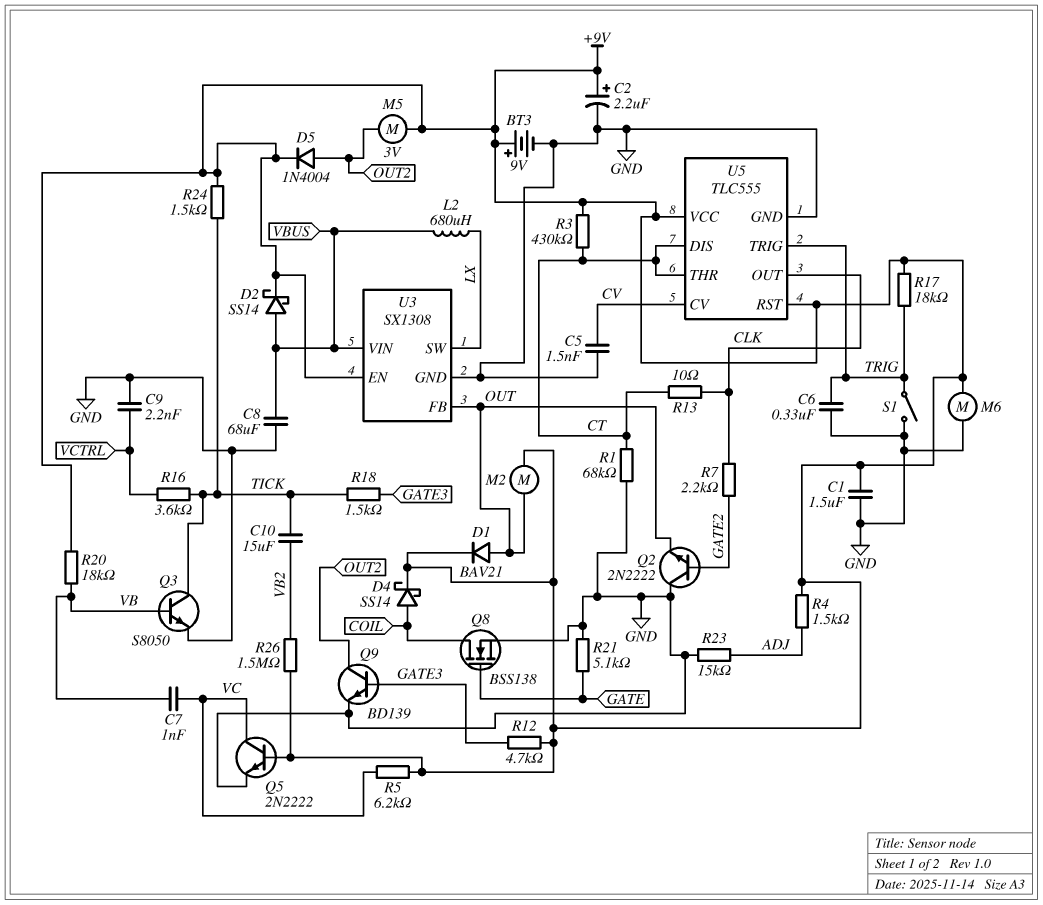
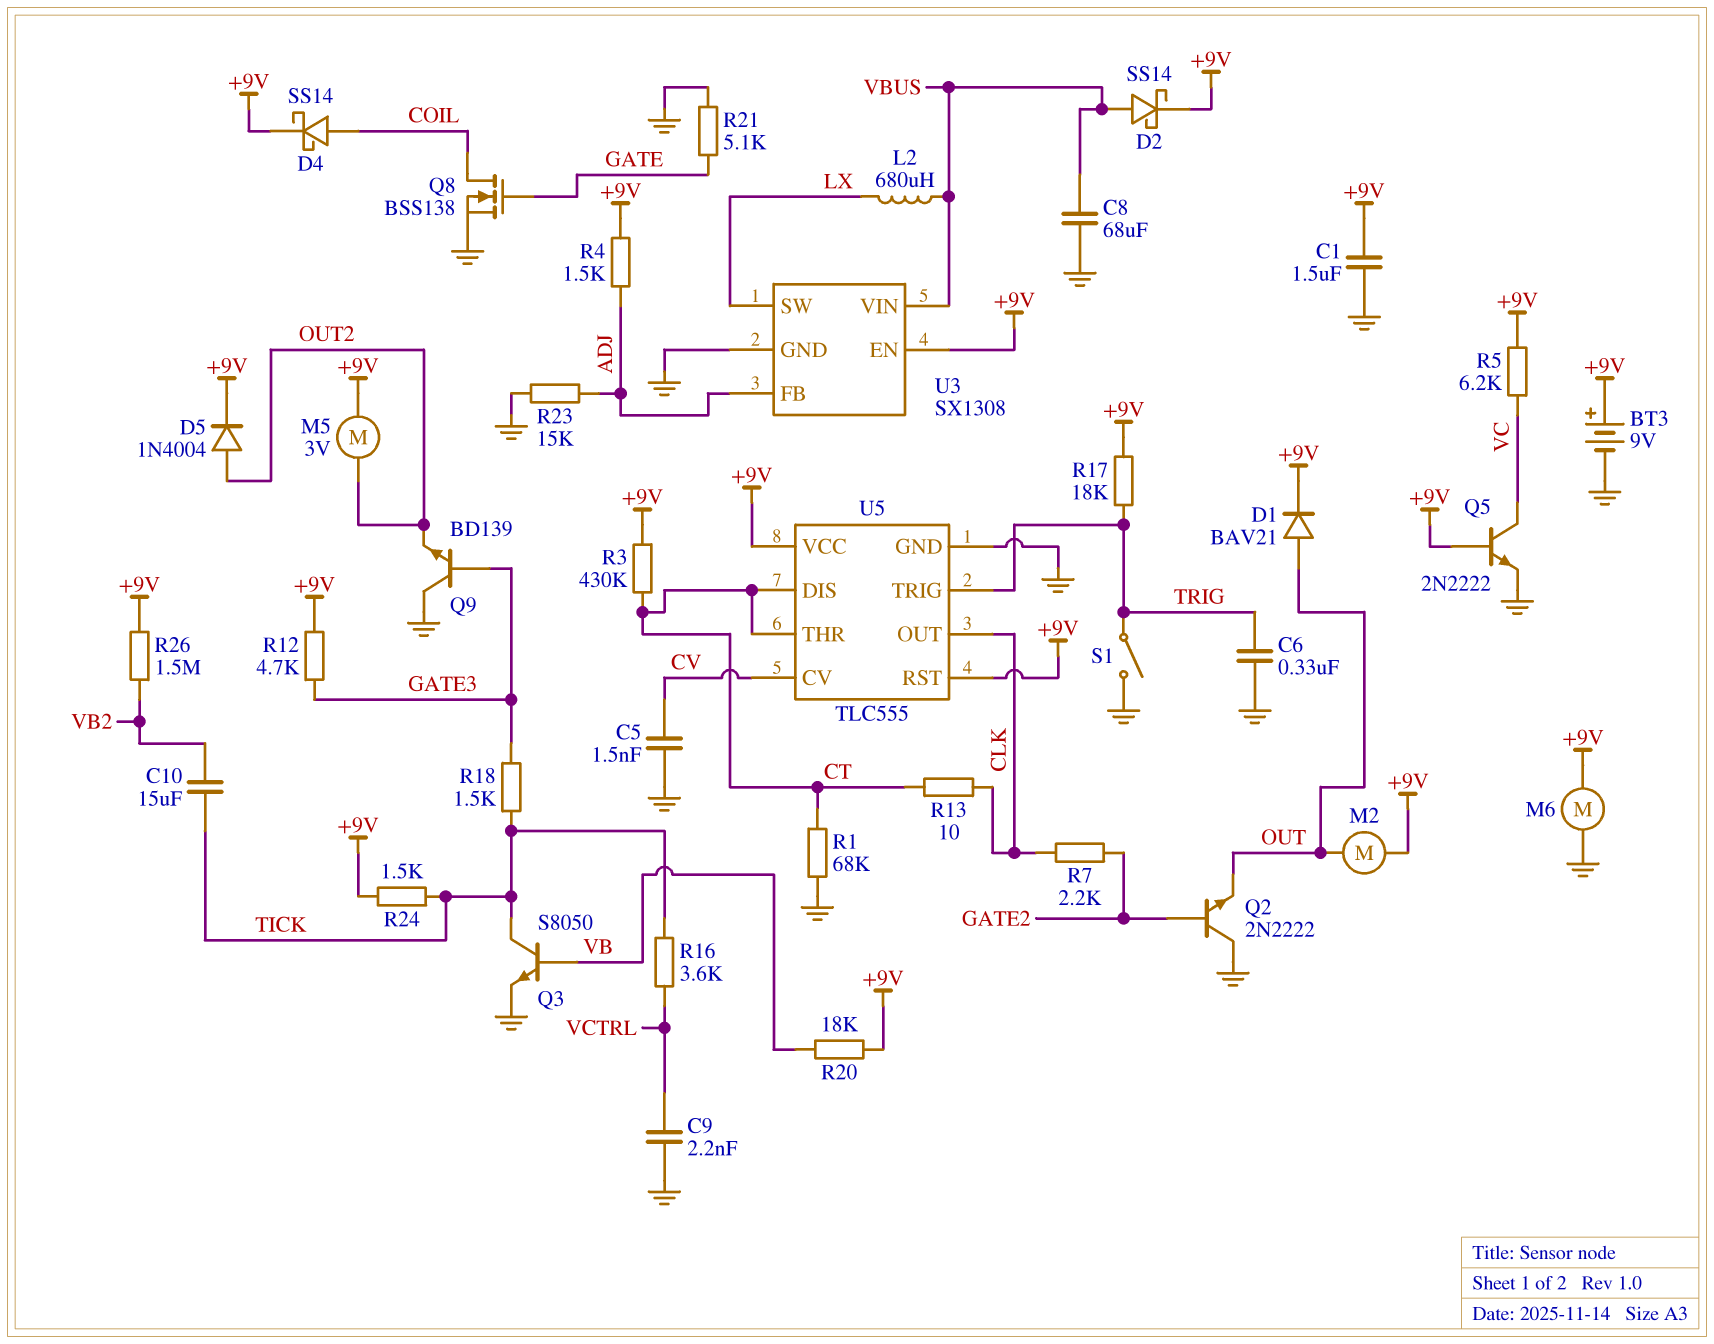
C2: 2.2uF (plus +9V, minus GND) -> none
C7: 1nF (VB, VC) -> none
Q9: NPN BD139 (B GATE3, C OUT2, E GND) -> NPN BD139 (B GATE3, C GND, E OUT2)
U3 pin FB: OUT -> ADJ

